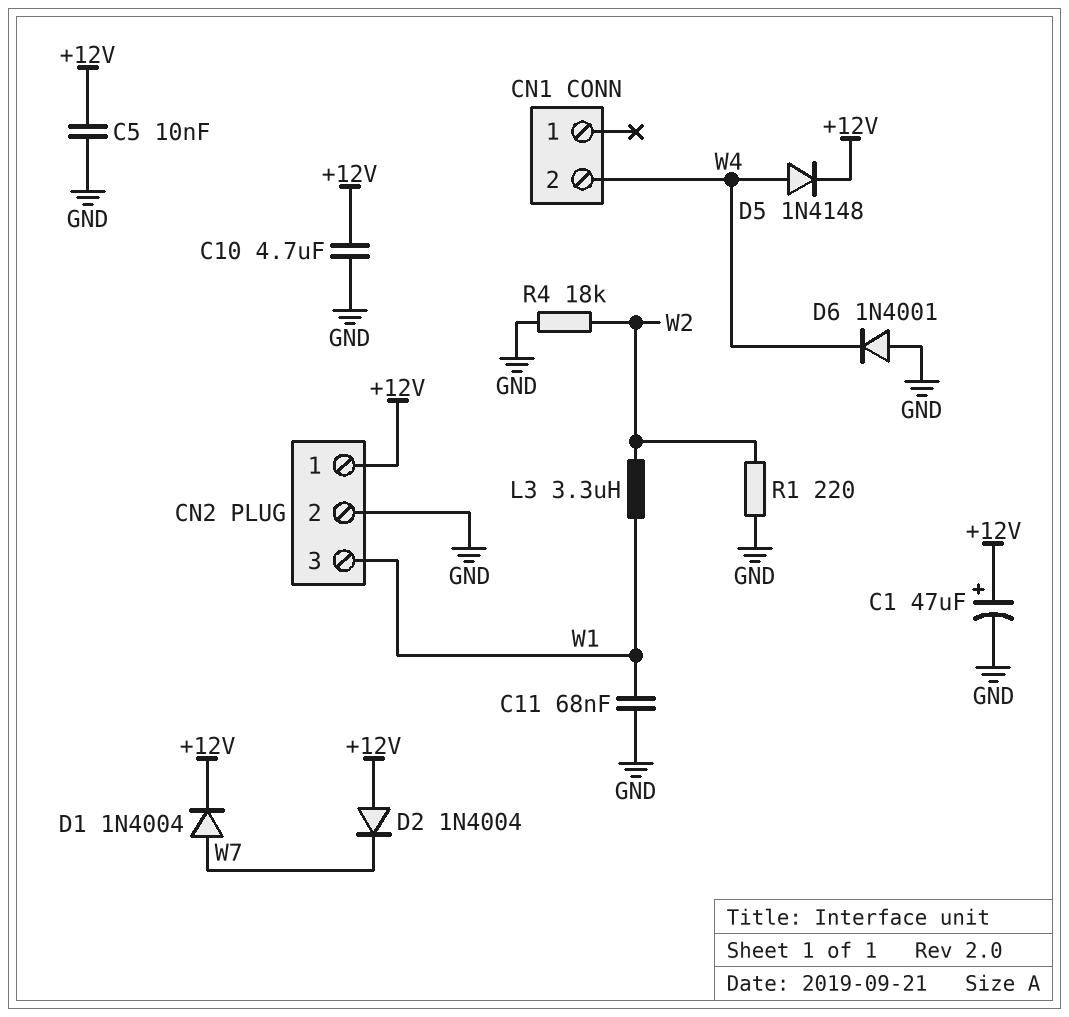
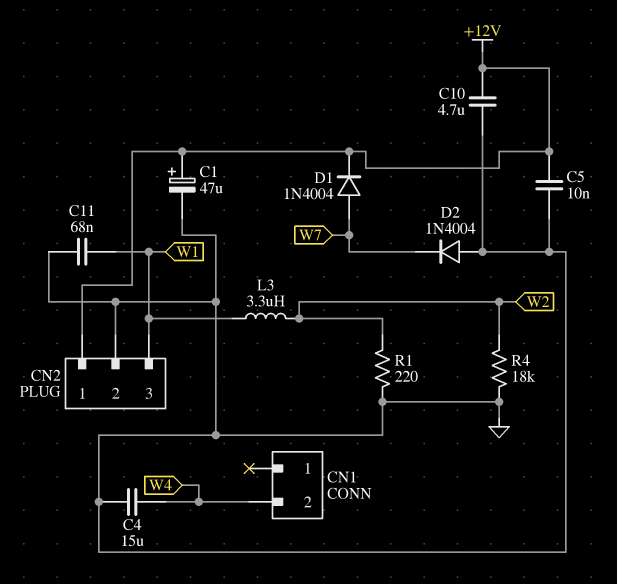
C4: none -> 15uF (GND, W4)
D2: diode 1N4004 (A +12V, K W7) -> diode 1N4004 (A GND, K W7)
D5: diode 1N4148 (A W4, K +12V) -> none
D6: diode 1N4001 (A GND, K W4) -> none

